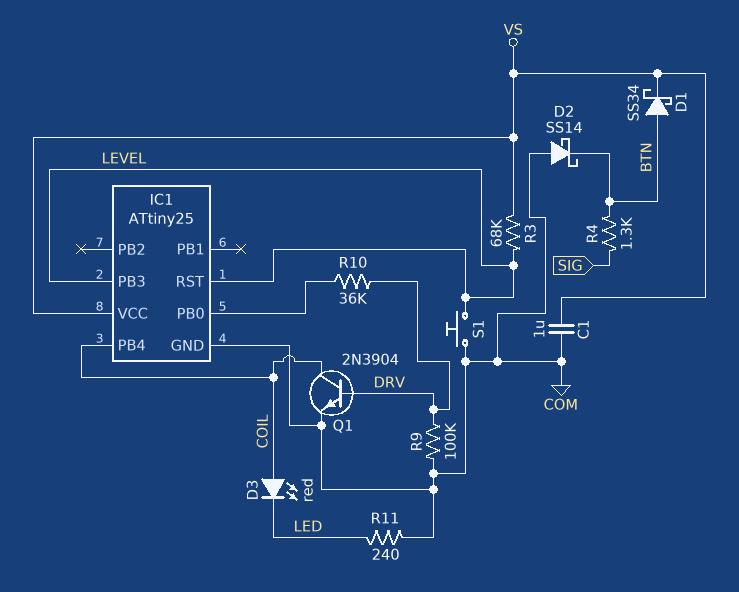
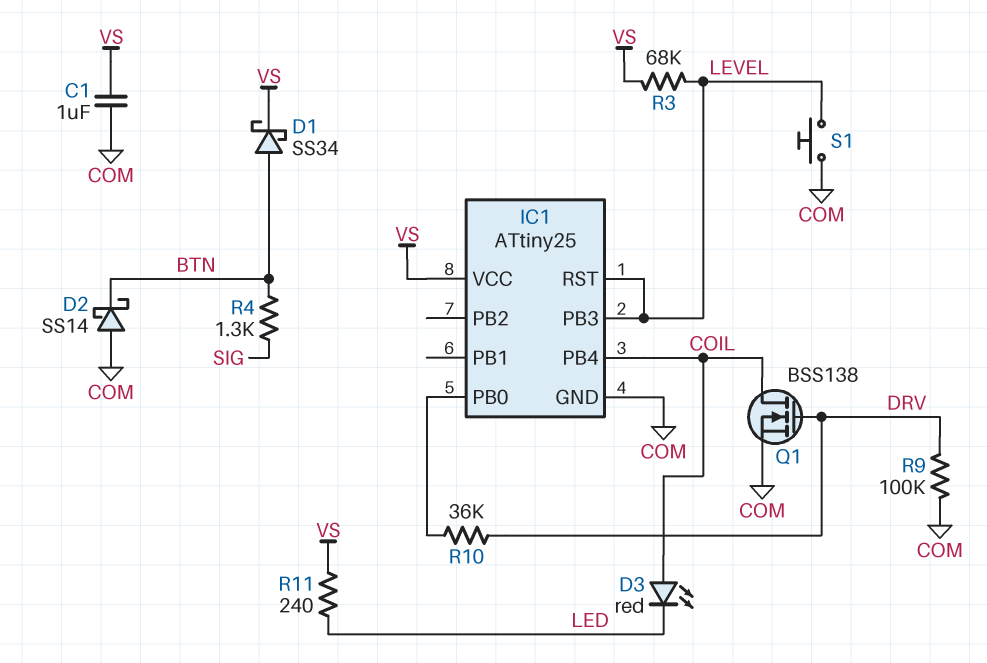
Q1: NPN 2N3904 (B DRV, C COIL, E COM) -> NMOS BSS138 (G DRV, D COIL, S COM)
R11: 240 (COM, LED) -> 240 (LED, VS)

